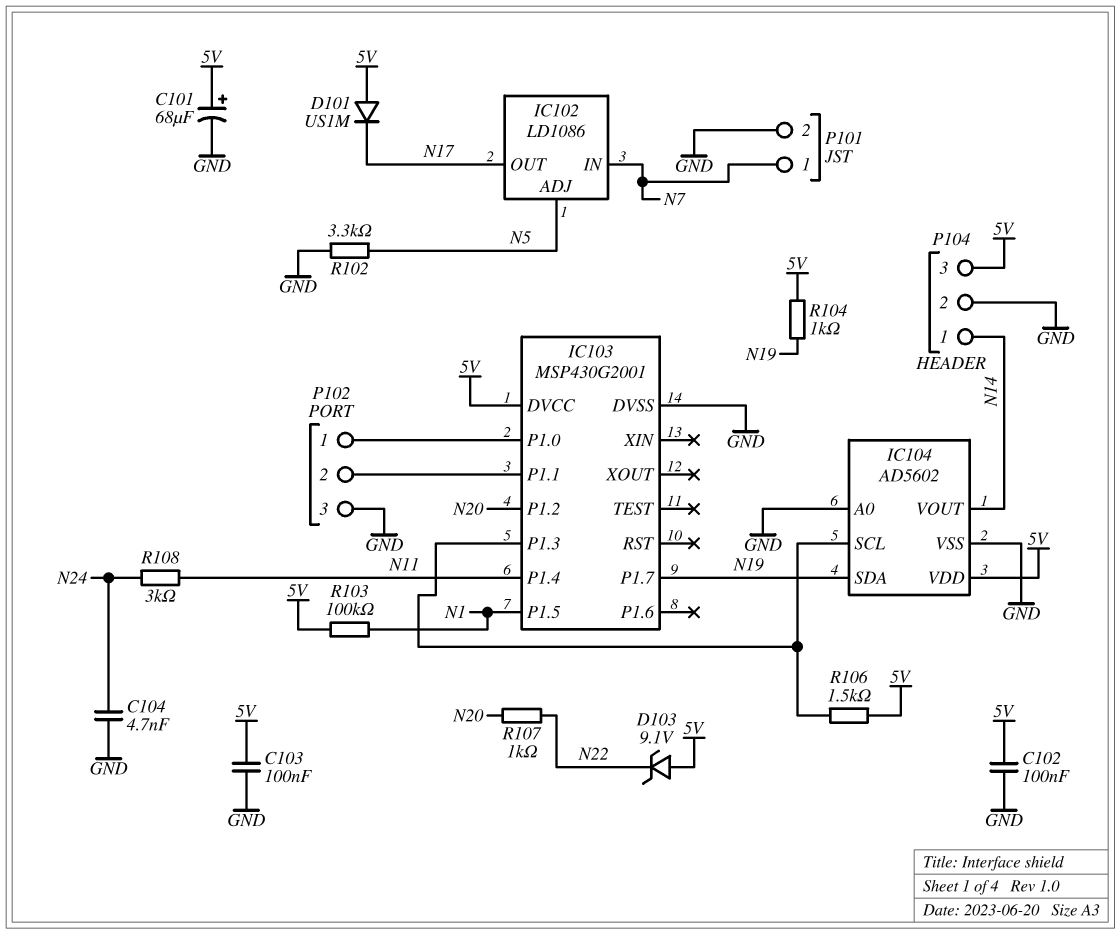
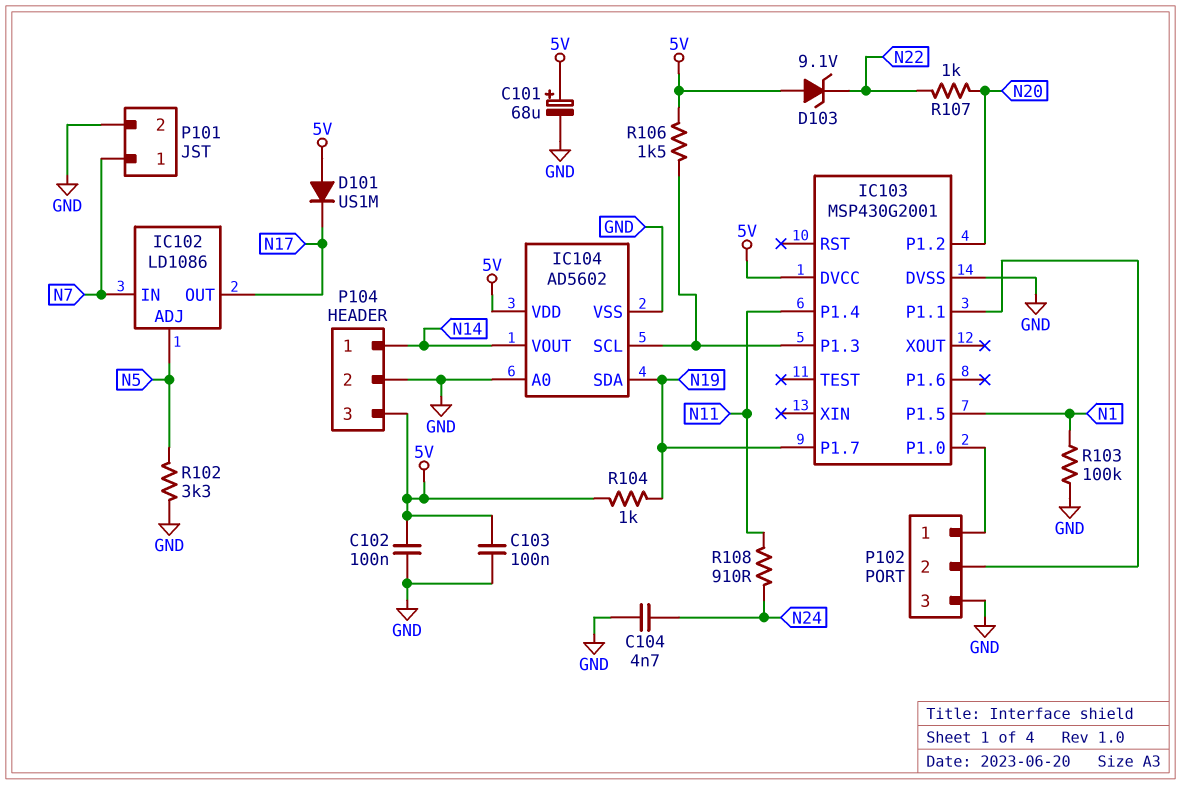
R103: 100k (5V, N1) -> 100k (GND, N1)
R108: 3k (N11, N24) -> 910 (N11, N24)

